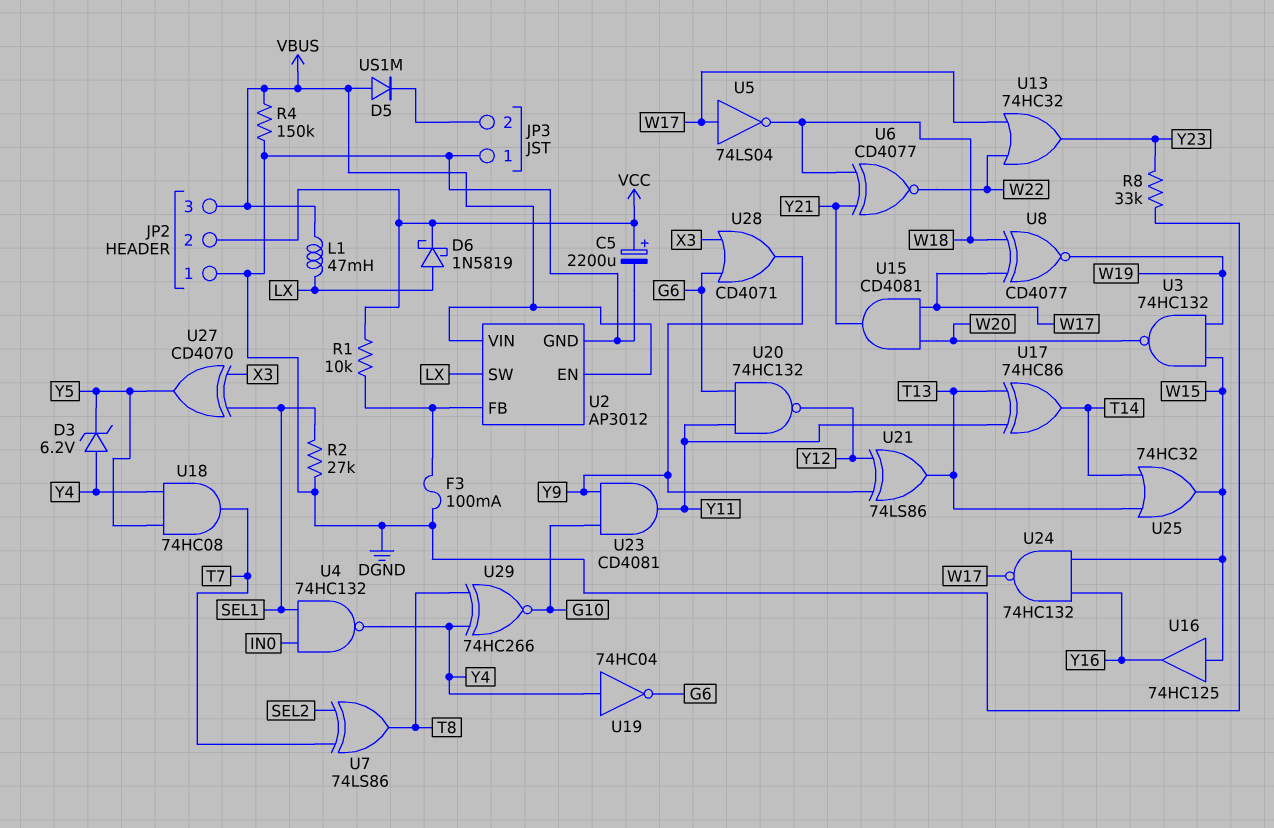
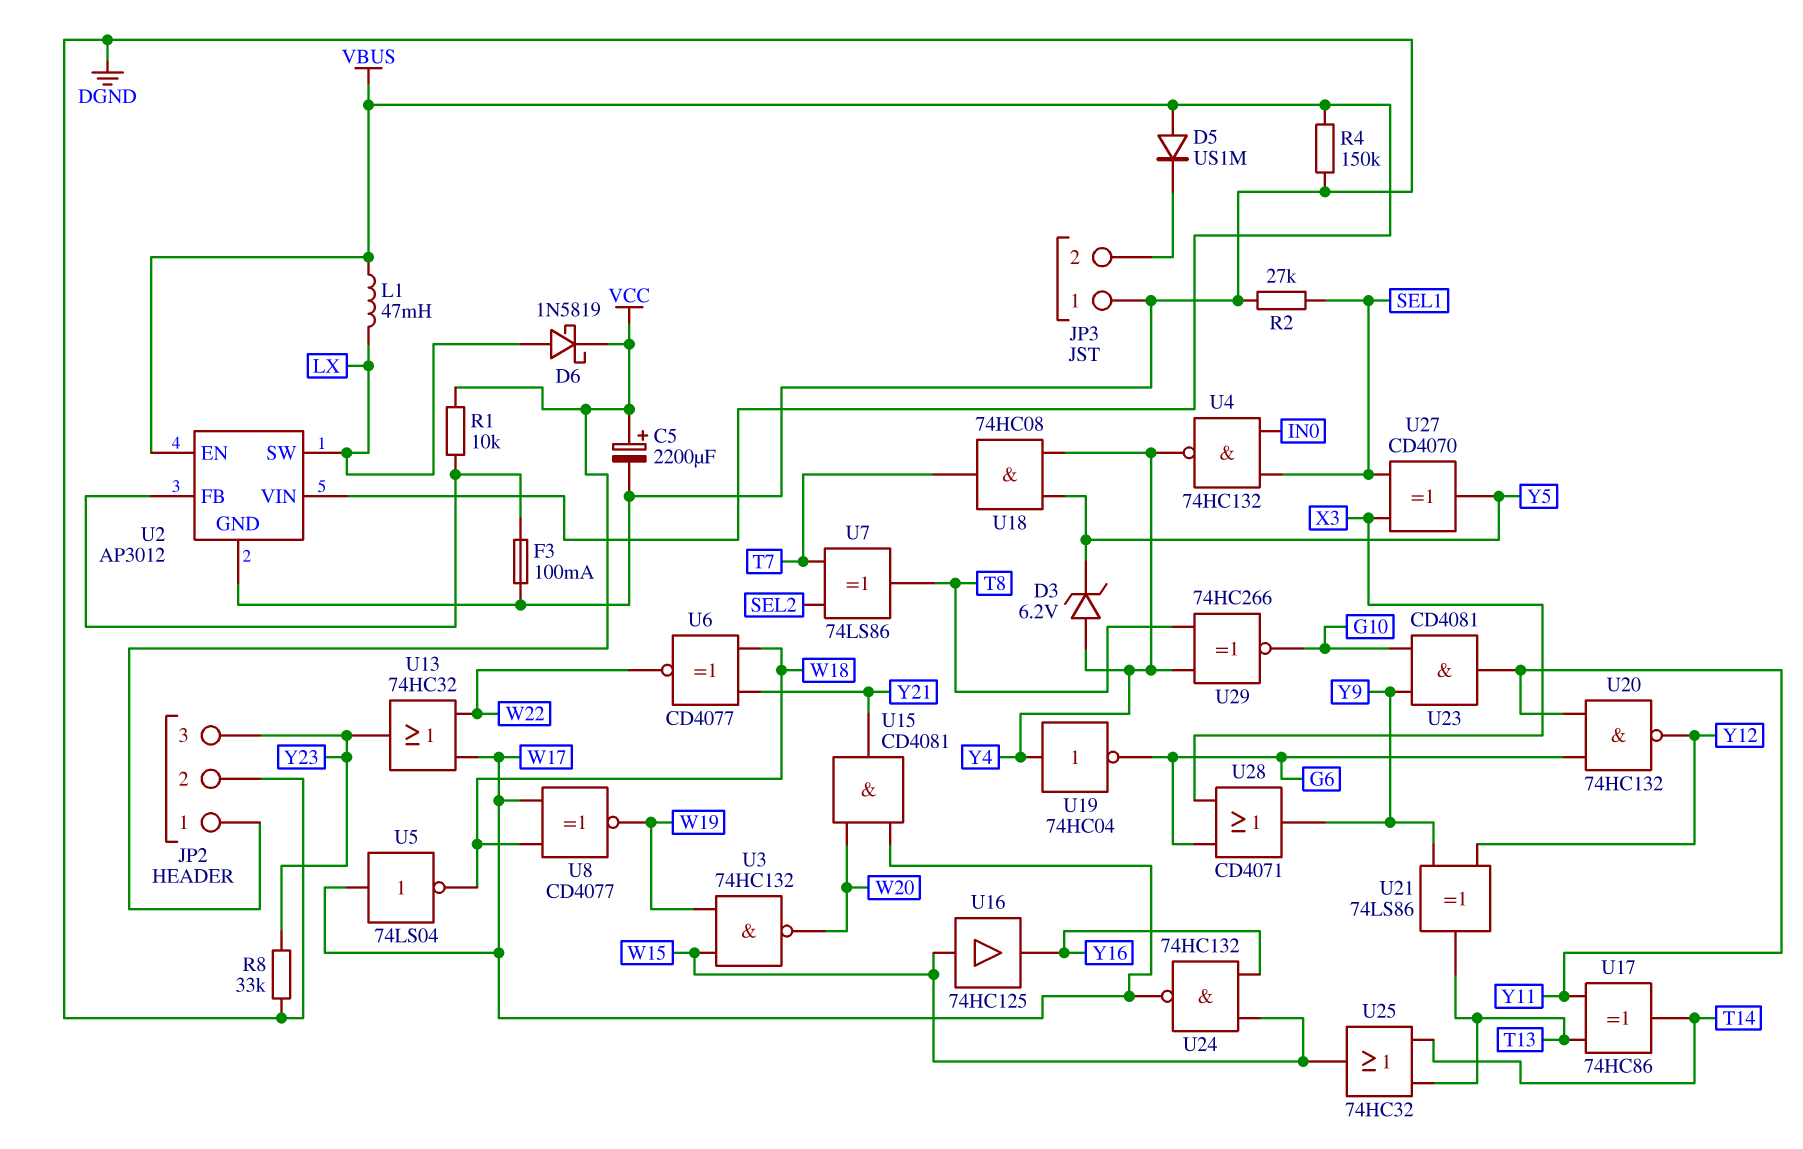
JP2 pin 1: DGND -> VCC
JP2 pin 2: VCC -> DGND
JP2 pin 3: VBUS -> Y23

